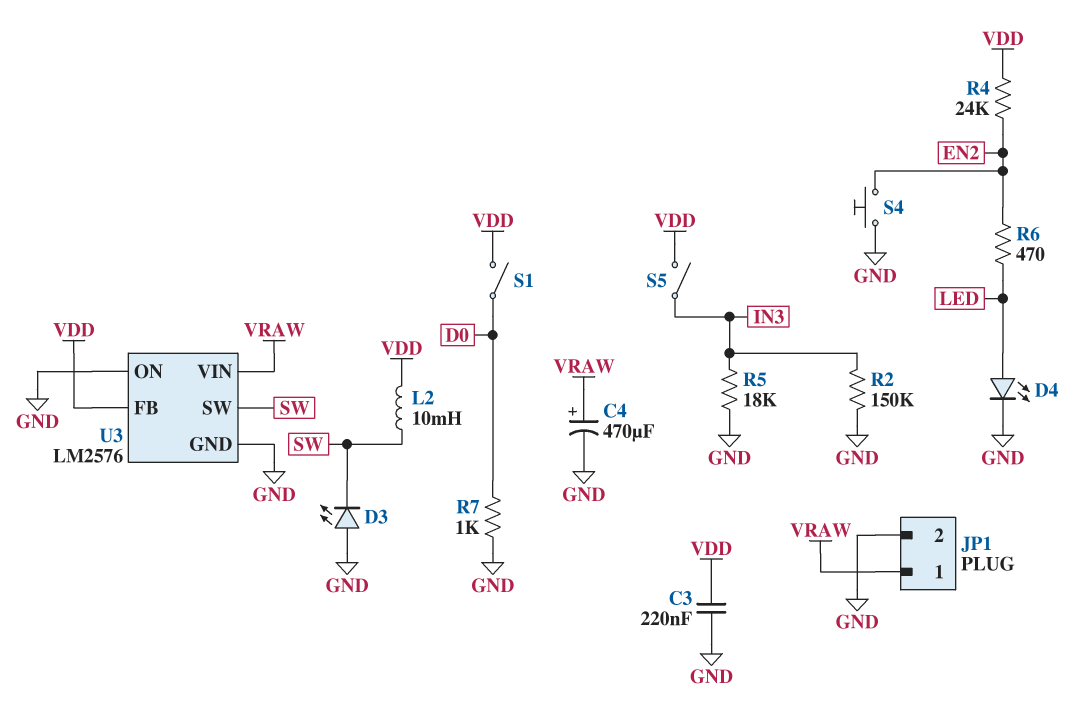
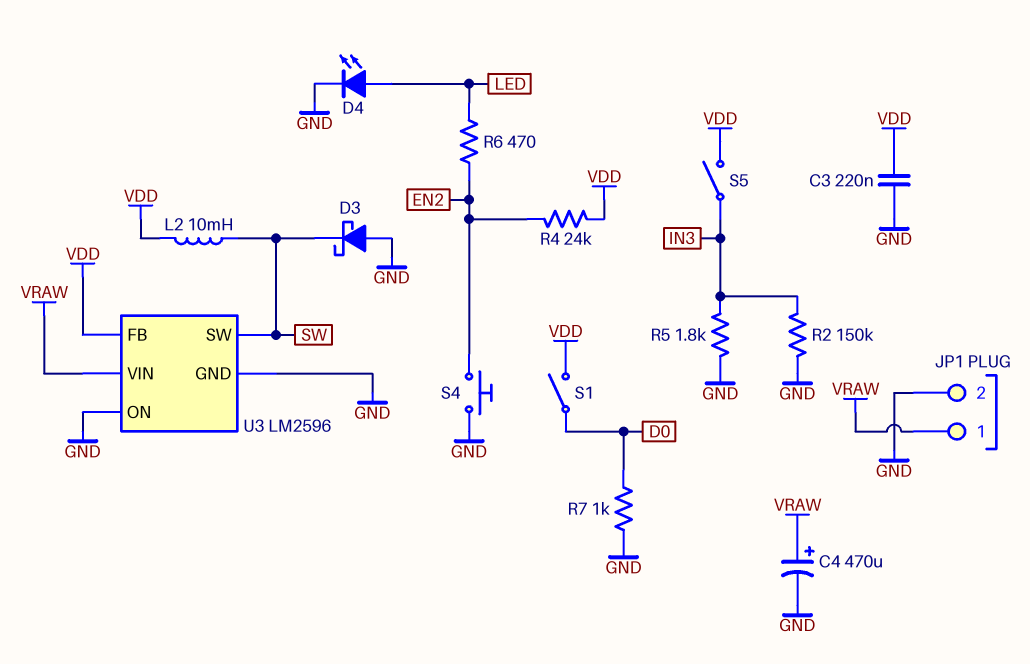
D3: LED (A GND, K SW) -> schottky (A GND, K SW)
R5: 18k (GND, IN3) -> 1.8k (GND, IN3)
U3: LM2576 -> LM2596

